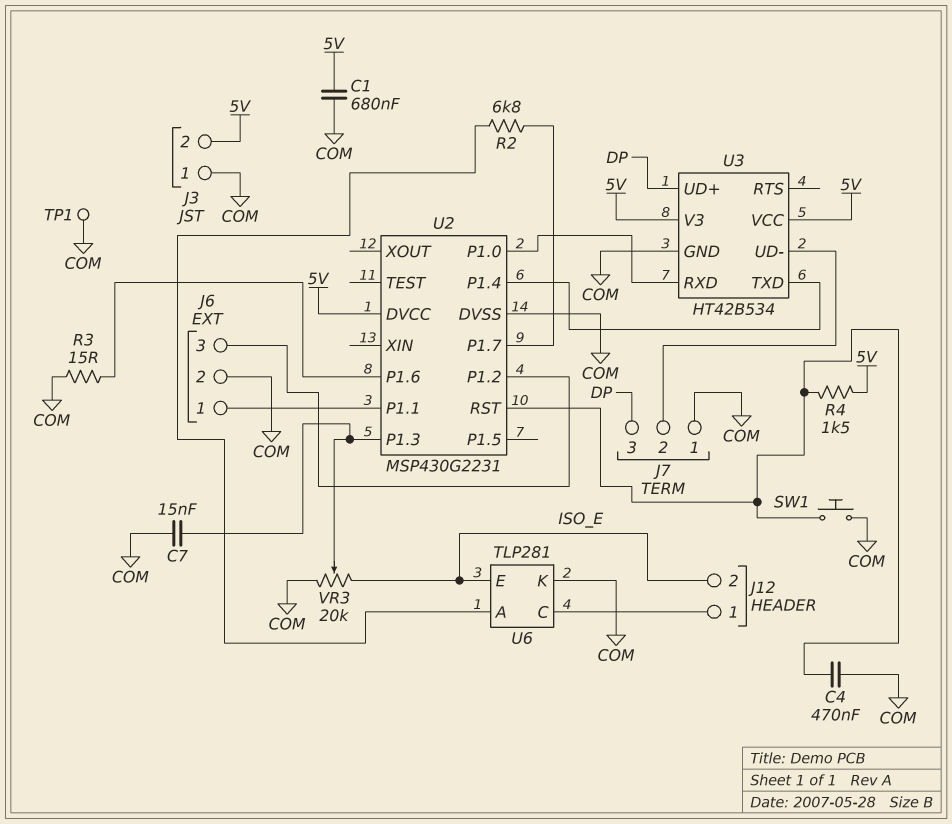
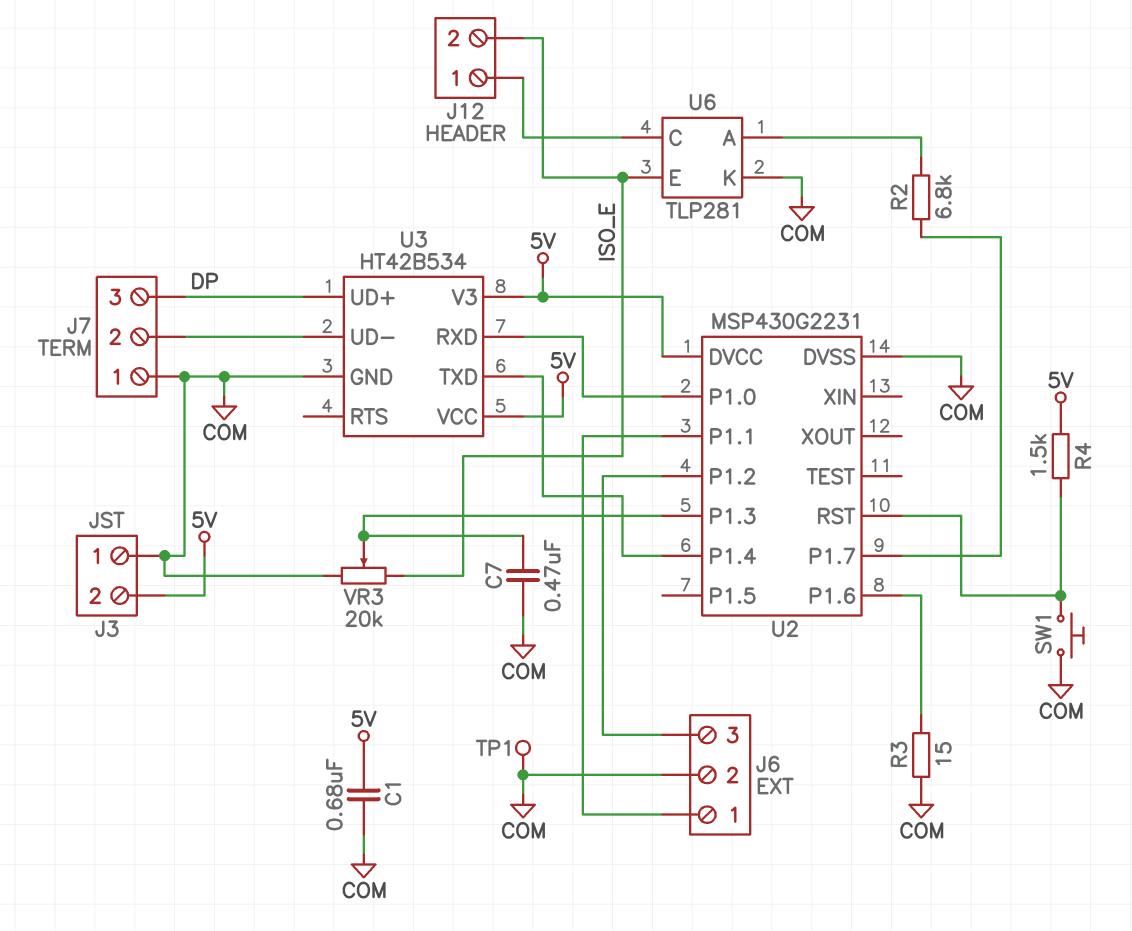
C4: 470nF (COM, U2/RST) -> none
C7: 15nF (COM, U2/P1.3) -> 470nF (COM, U2/P1.3)

